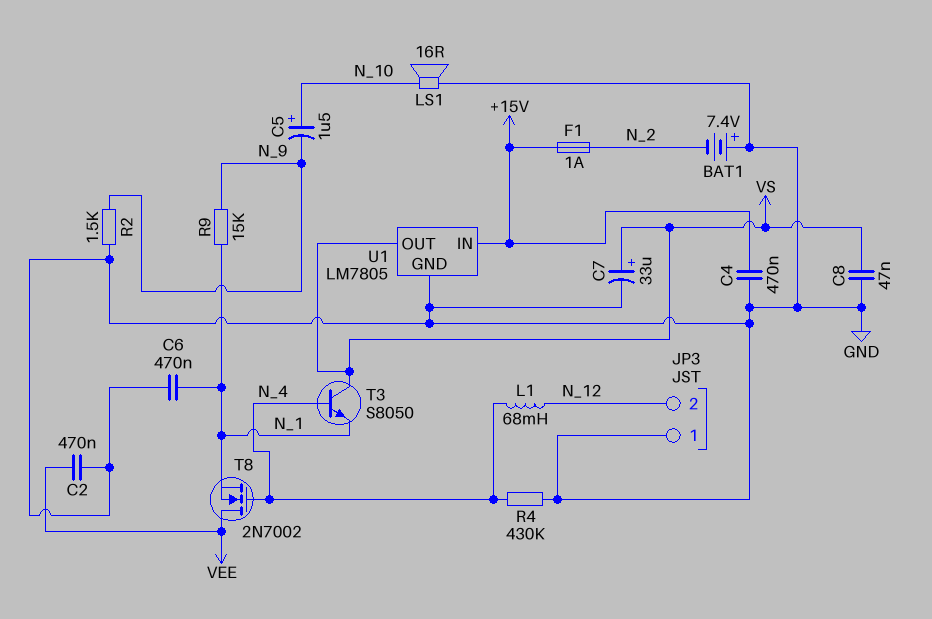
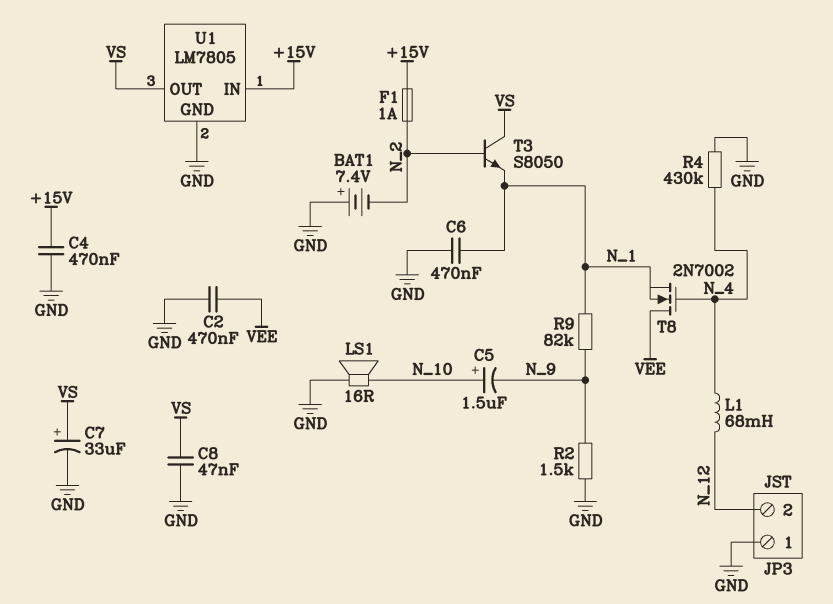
R9: 15k (N_1, N_9) -> 82k (N_1, N_9)
T3: NPN S8050 (B N_4, C VS, E N_1) -> NPN S8050 (B N_2, C VS, E N_1)

